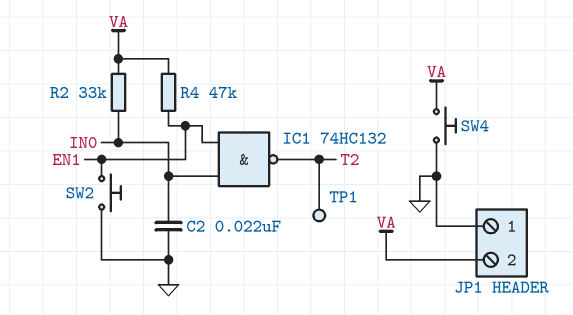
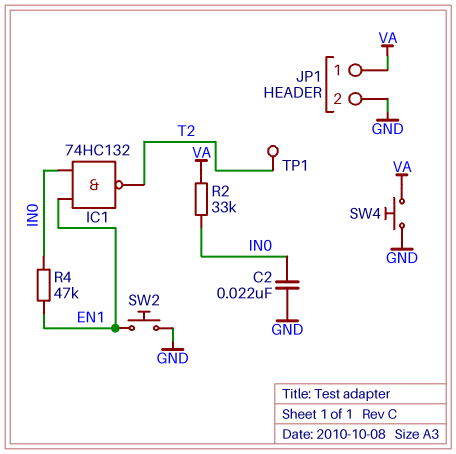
JP1 pin 1: GND -> VA
JP1 pin 2: VA -> GND
R4: 47k (EN1, VA) -> 47k (EN1, IN0)

